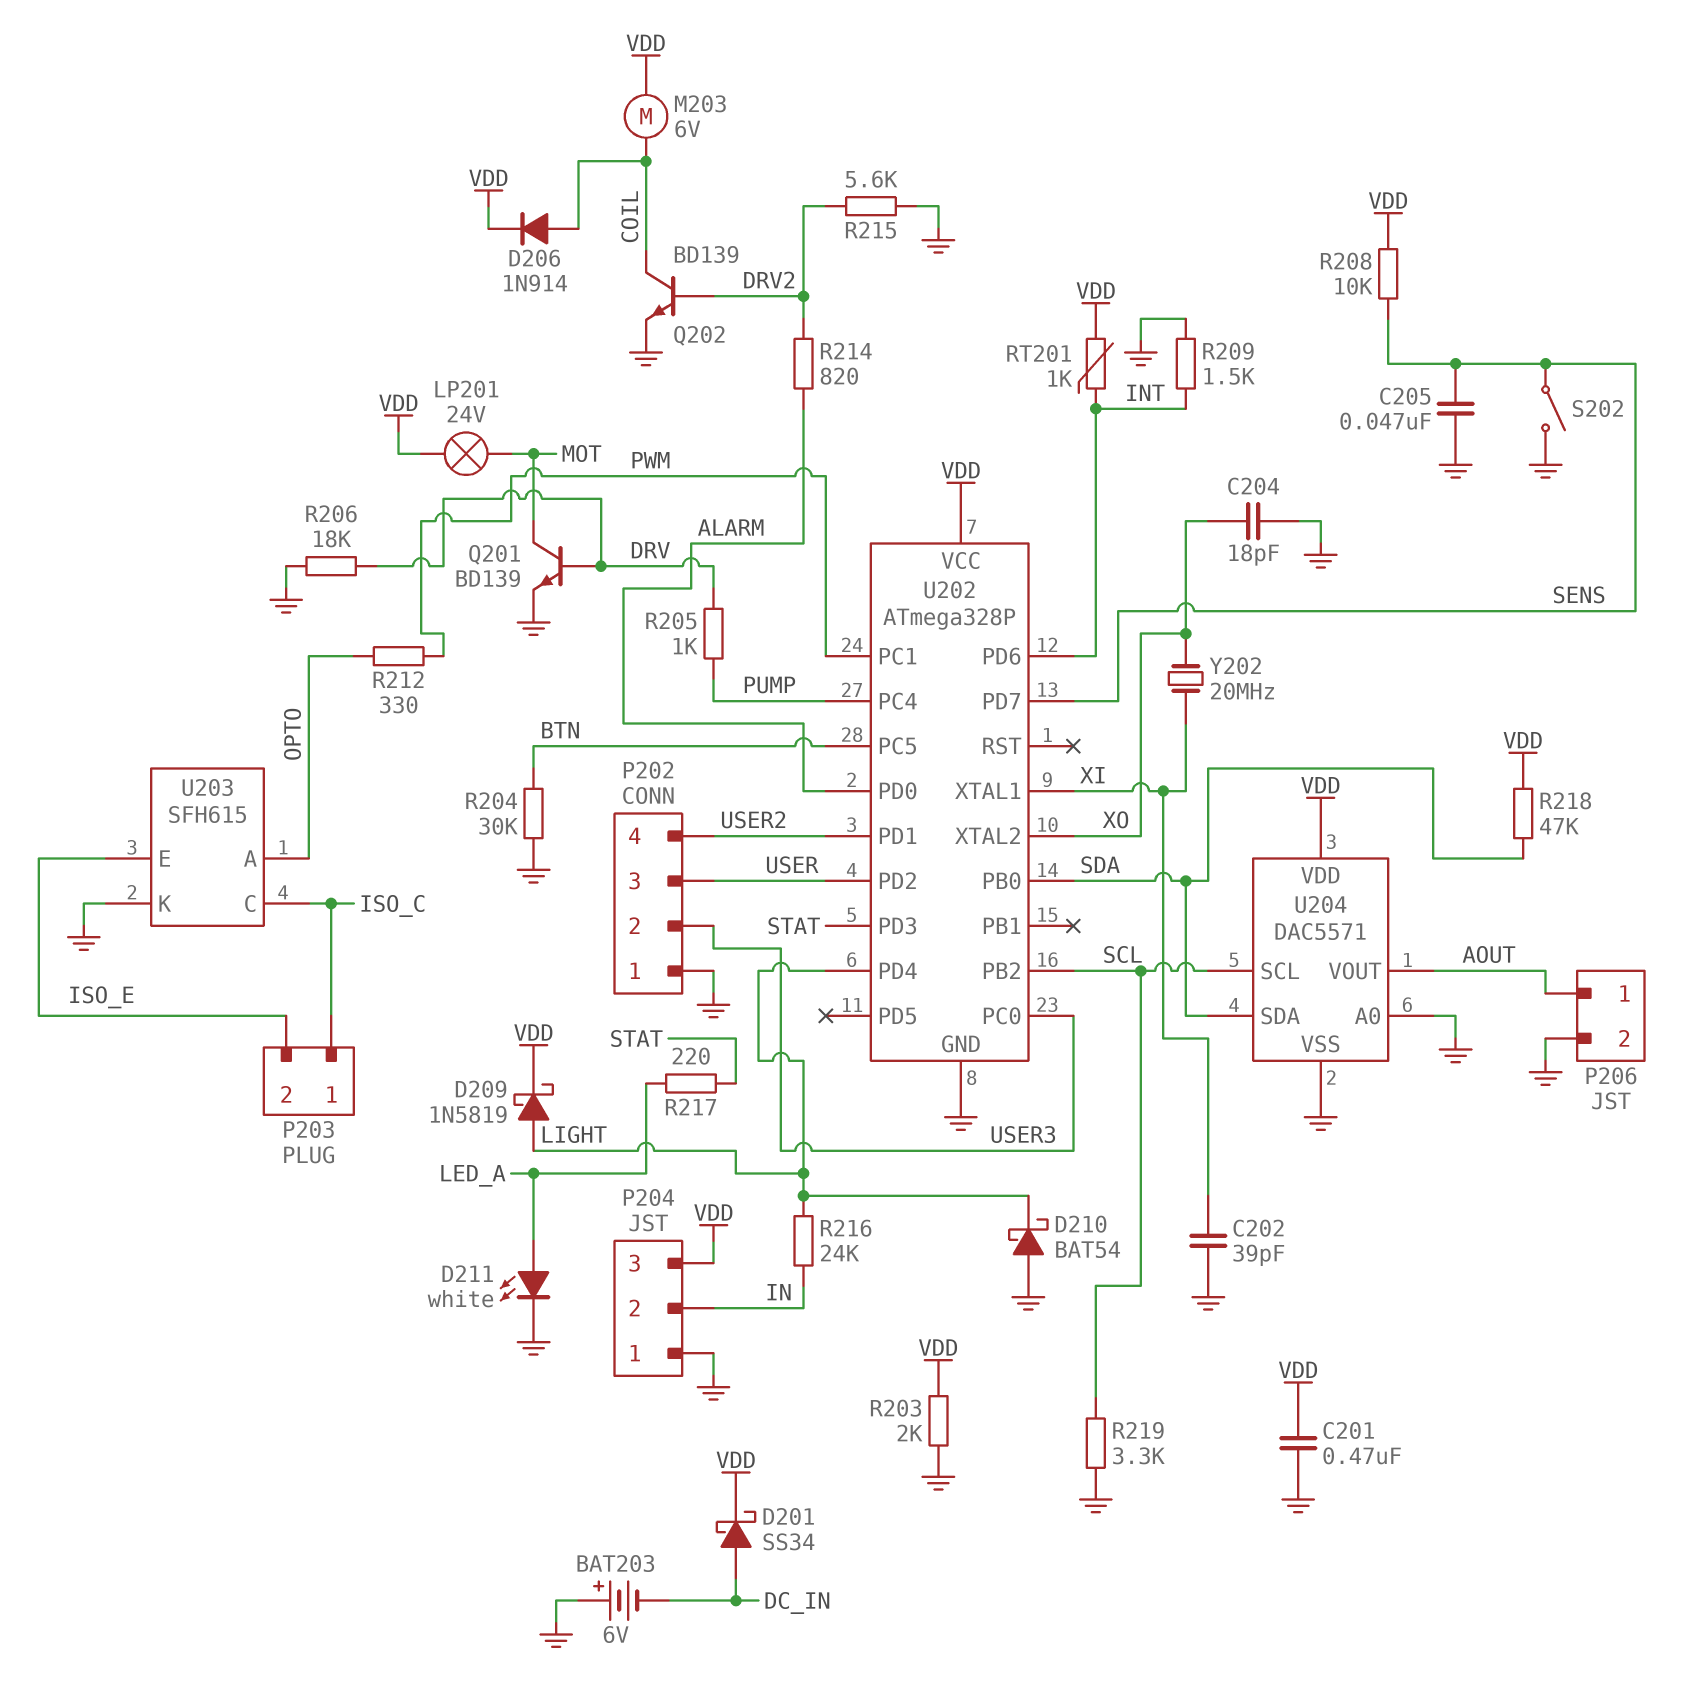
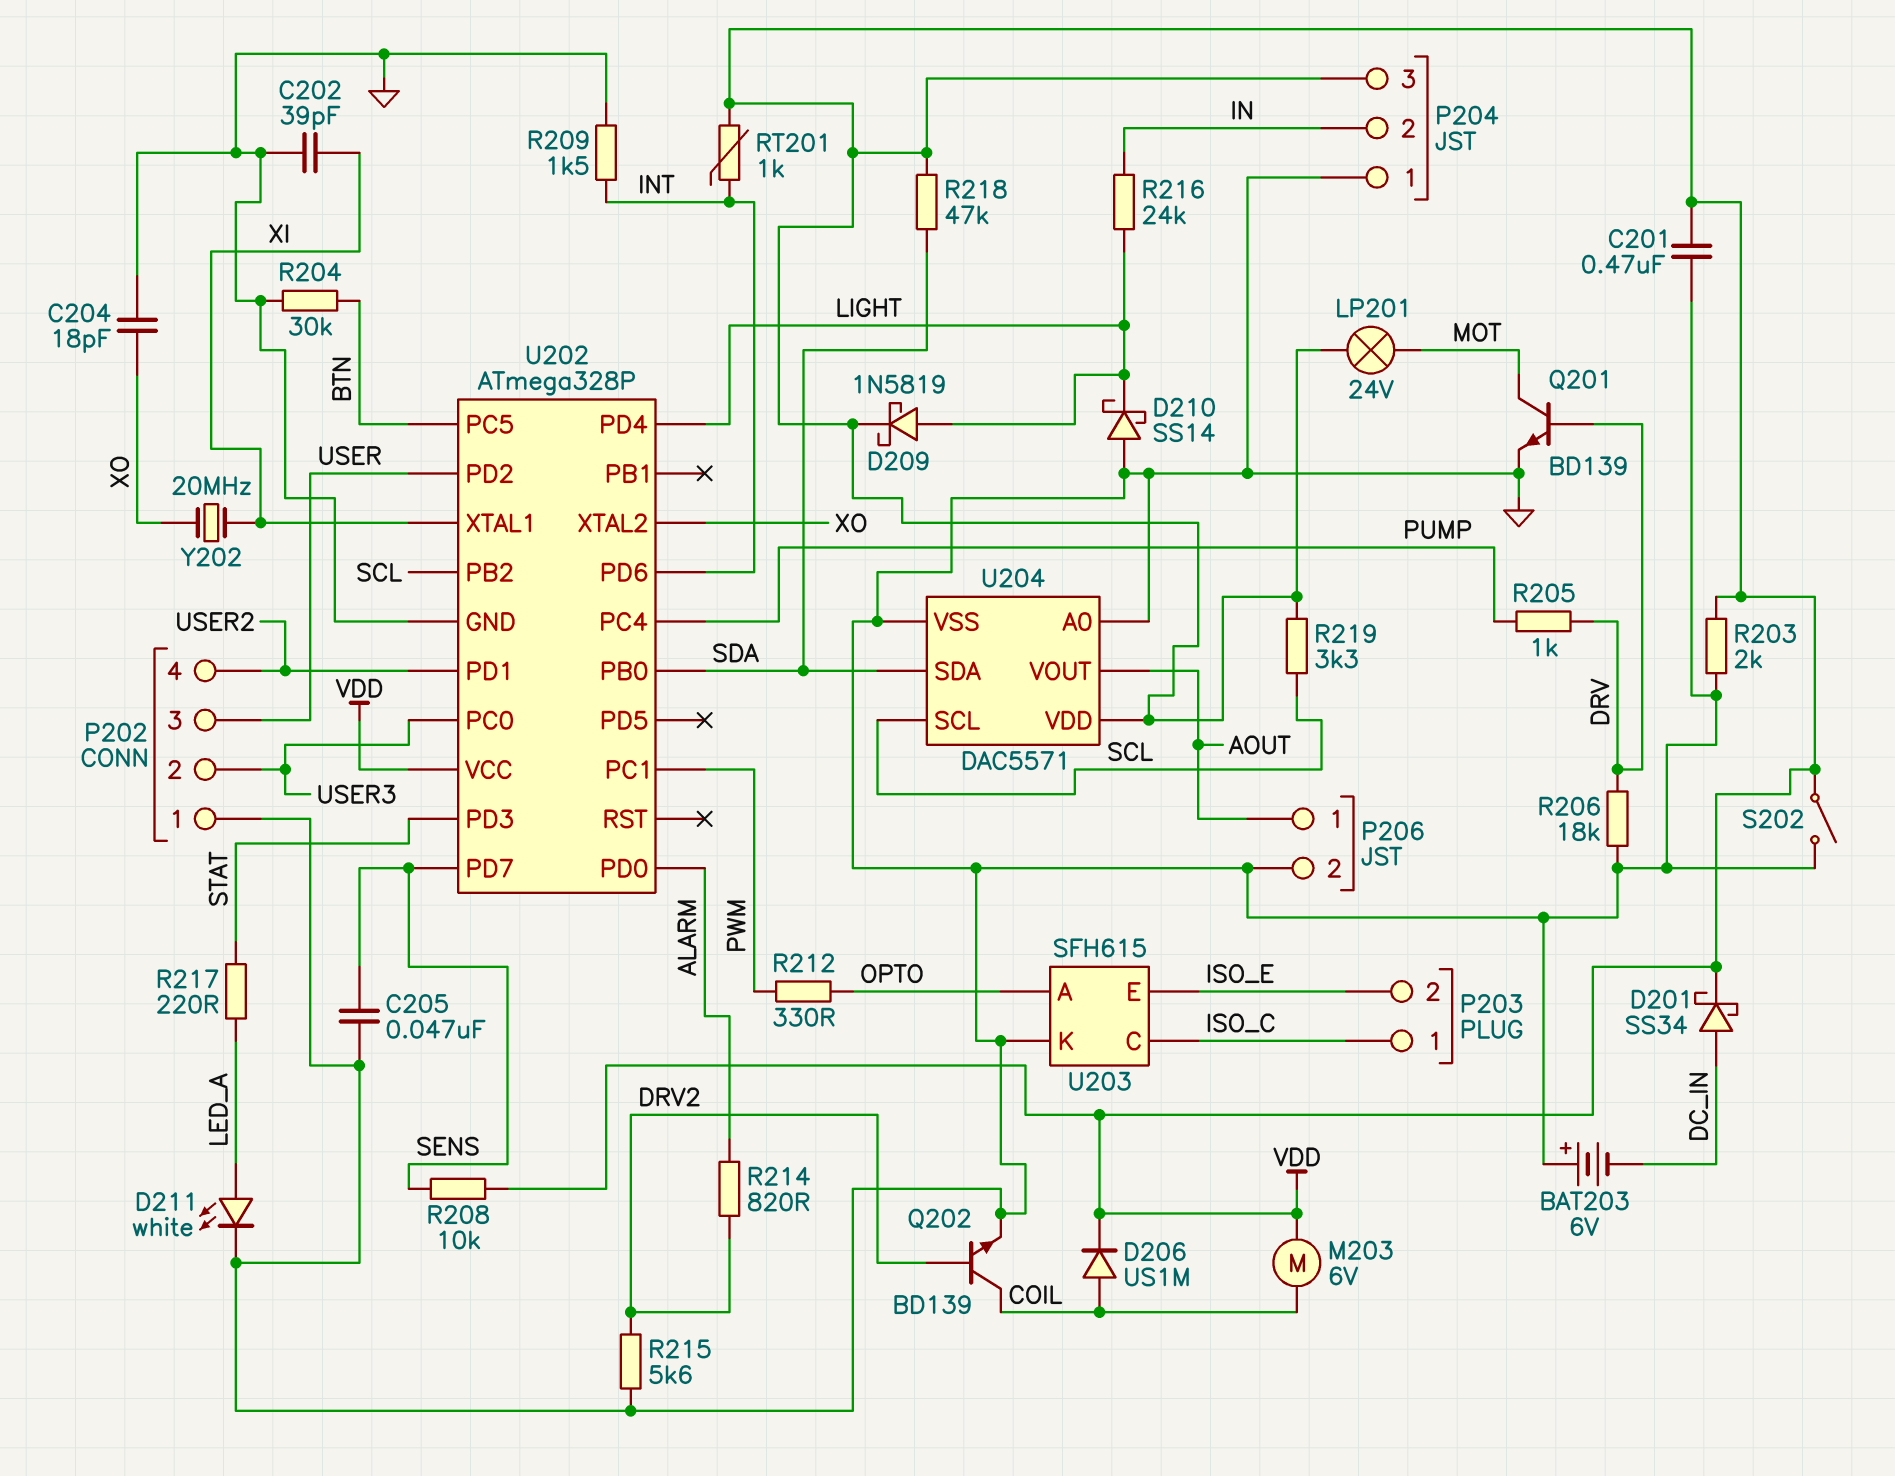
D206: diode 1N914 (A COIL, K VDD) -> diode US1M (A COIL, K VDD)
D210: schottky BAT54 (A GND, K LIGHT) -> schottky SS14 (A GND, K LIGHT)
R219: 3.3k (GND, SCL) -> 3.3k (SCL, VDD)
S202: switch (GND, SENS) -> switch (GND, VDD)

